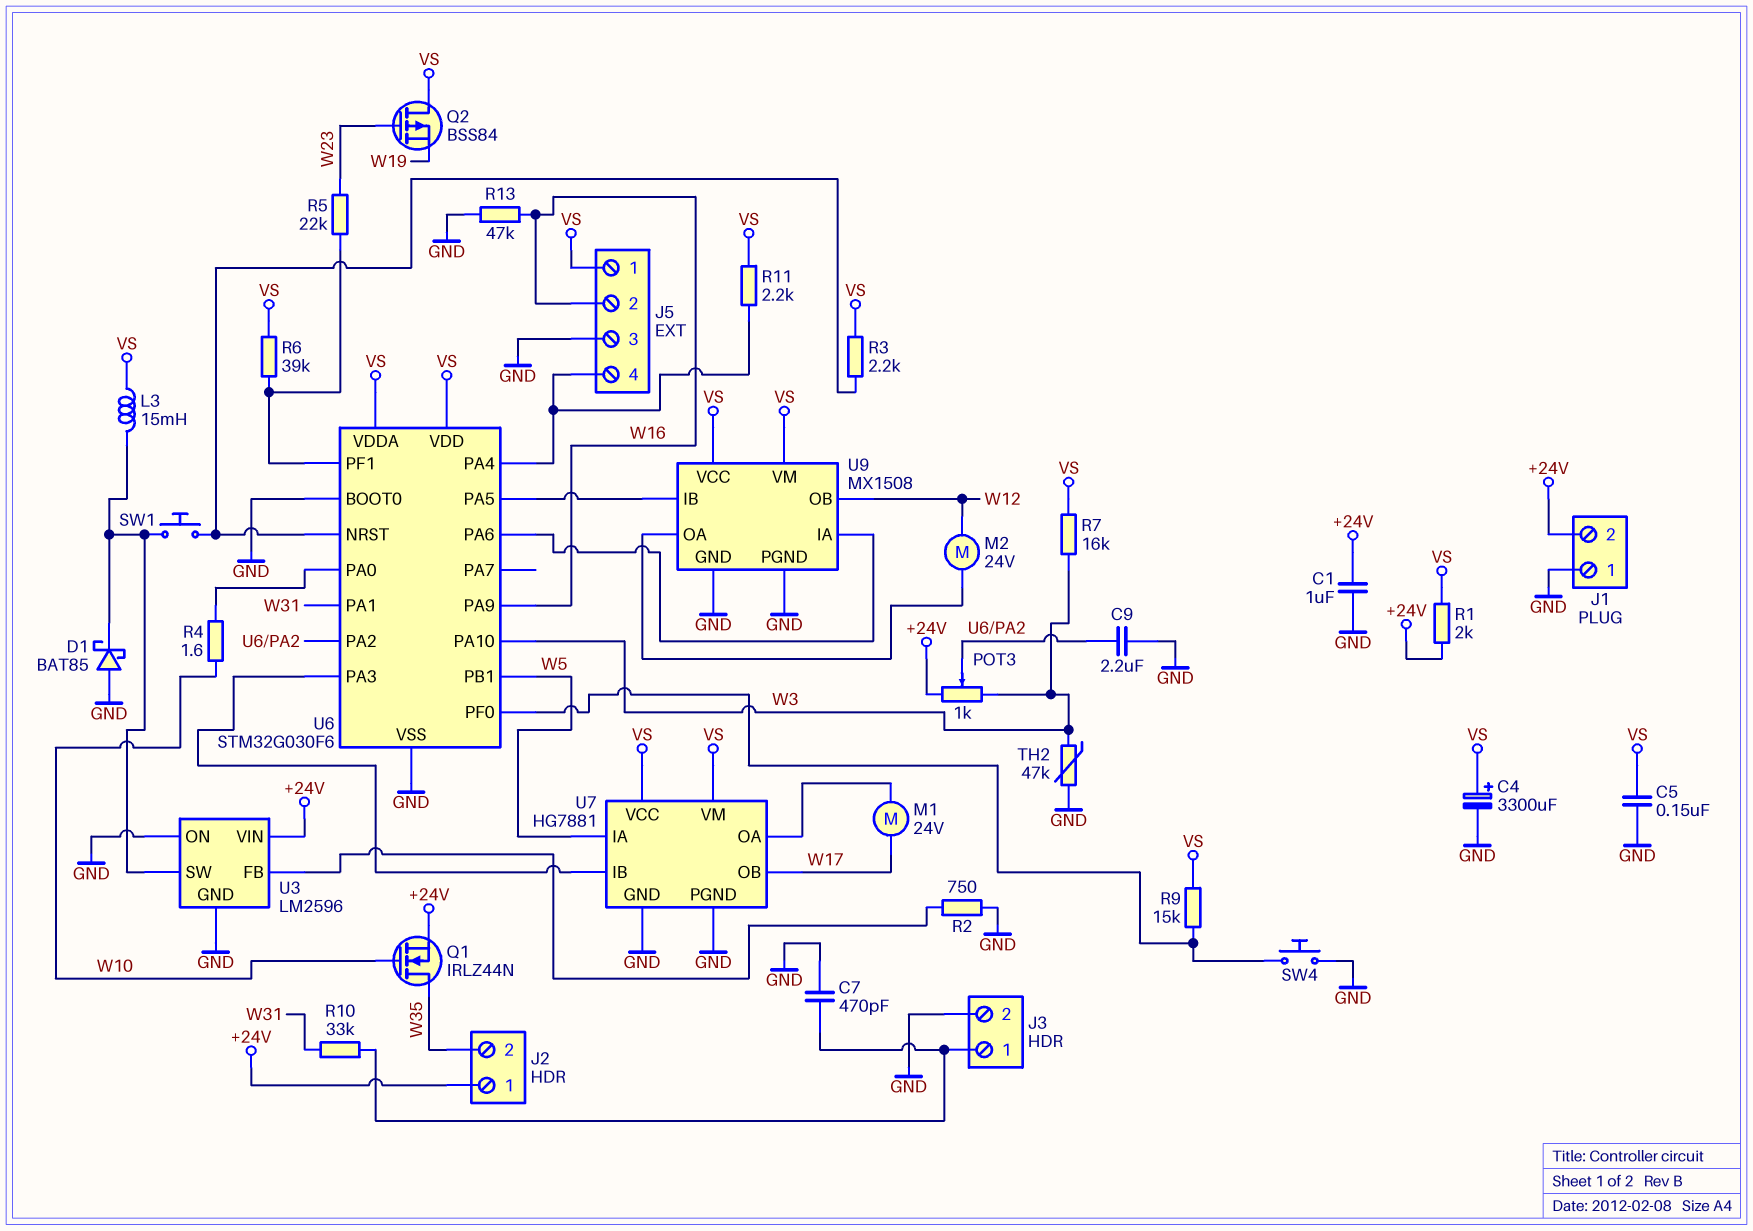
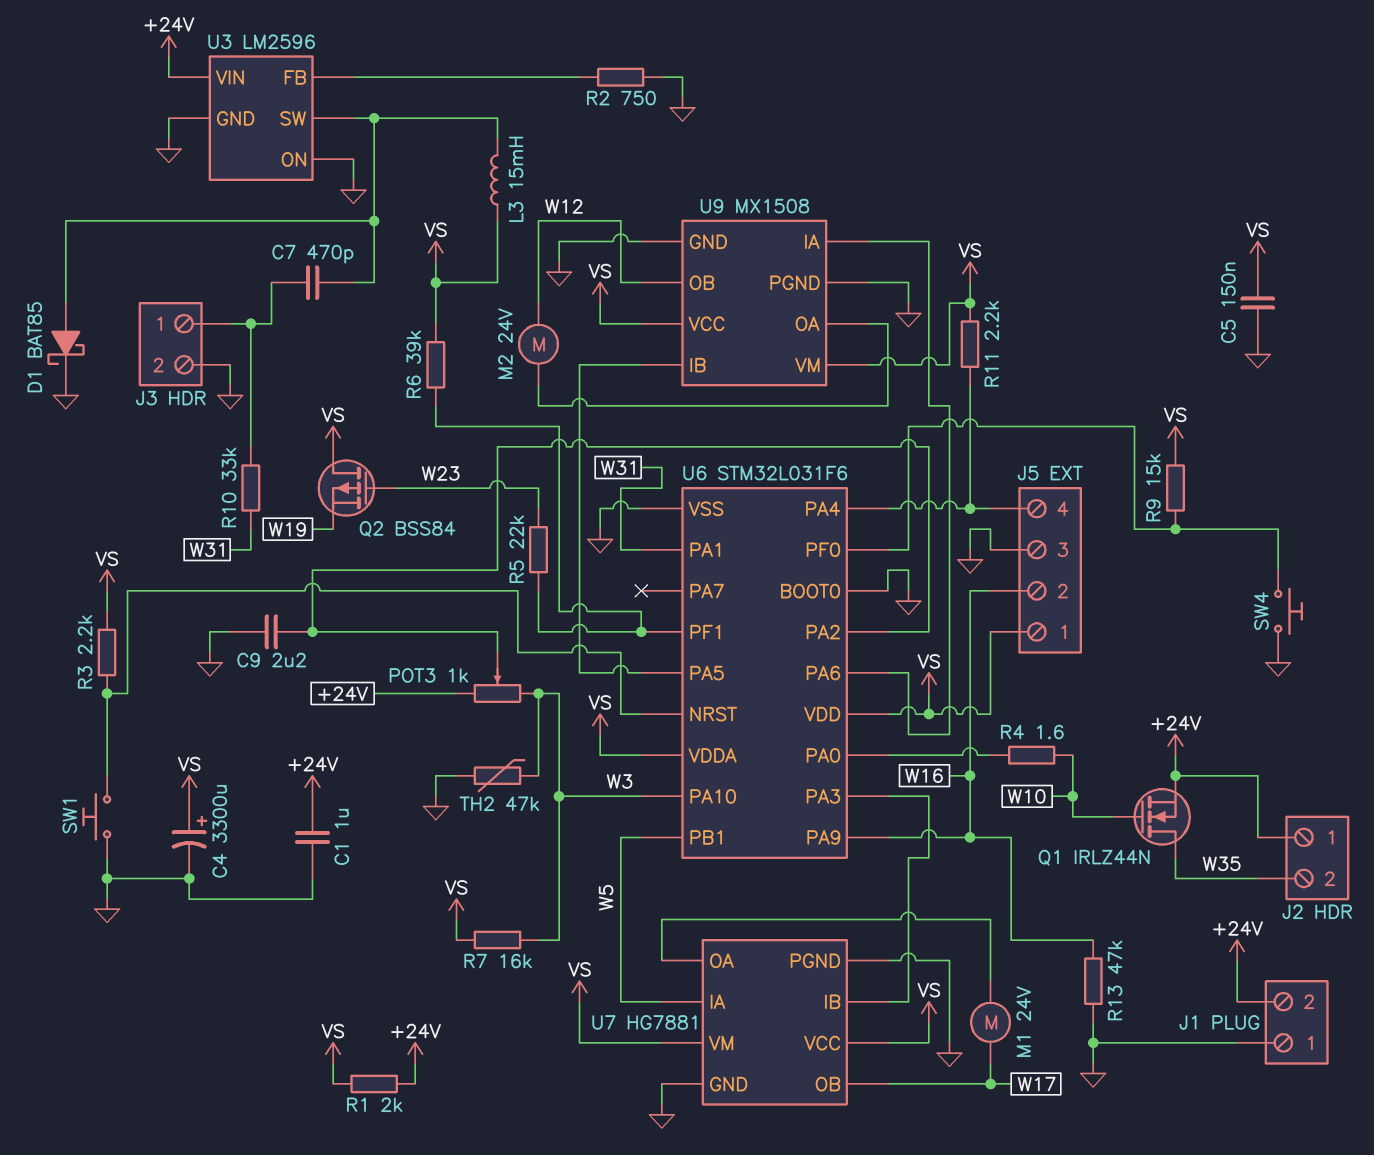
C7: 470pF (GND, J3/1) -> 470pF (J3/1, U3/SW)
D1: schottky BAT85 (A GND, K U3/SW) -> schottky BAT85 (A U3/SW, K GND)
SW1: button (U3/SW, U6/NRST) -> button (GND, U6/NRST)
U6: STM32G030F6 -> STM32L031F6

